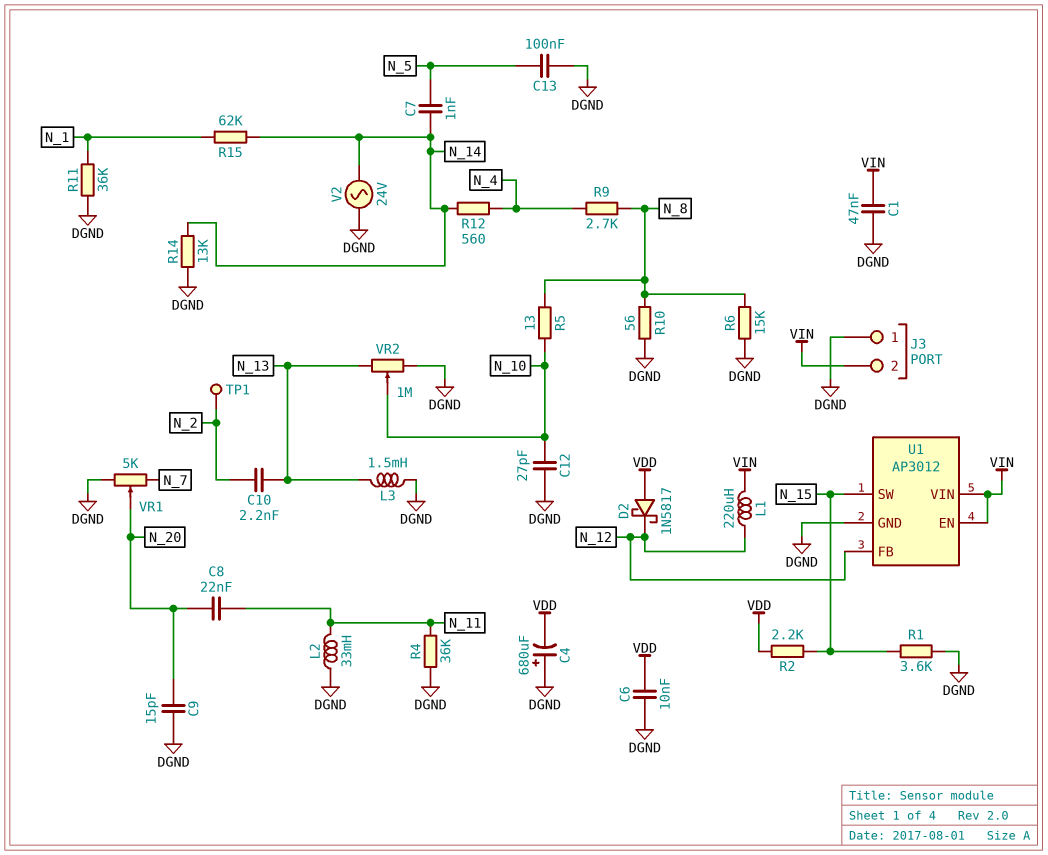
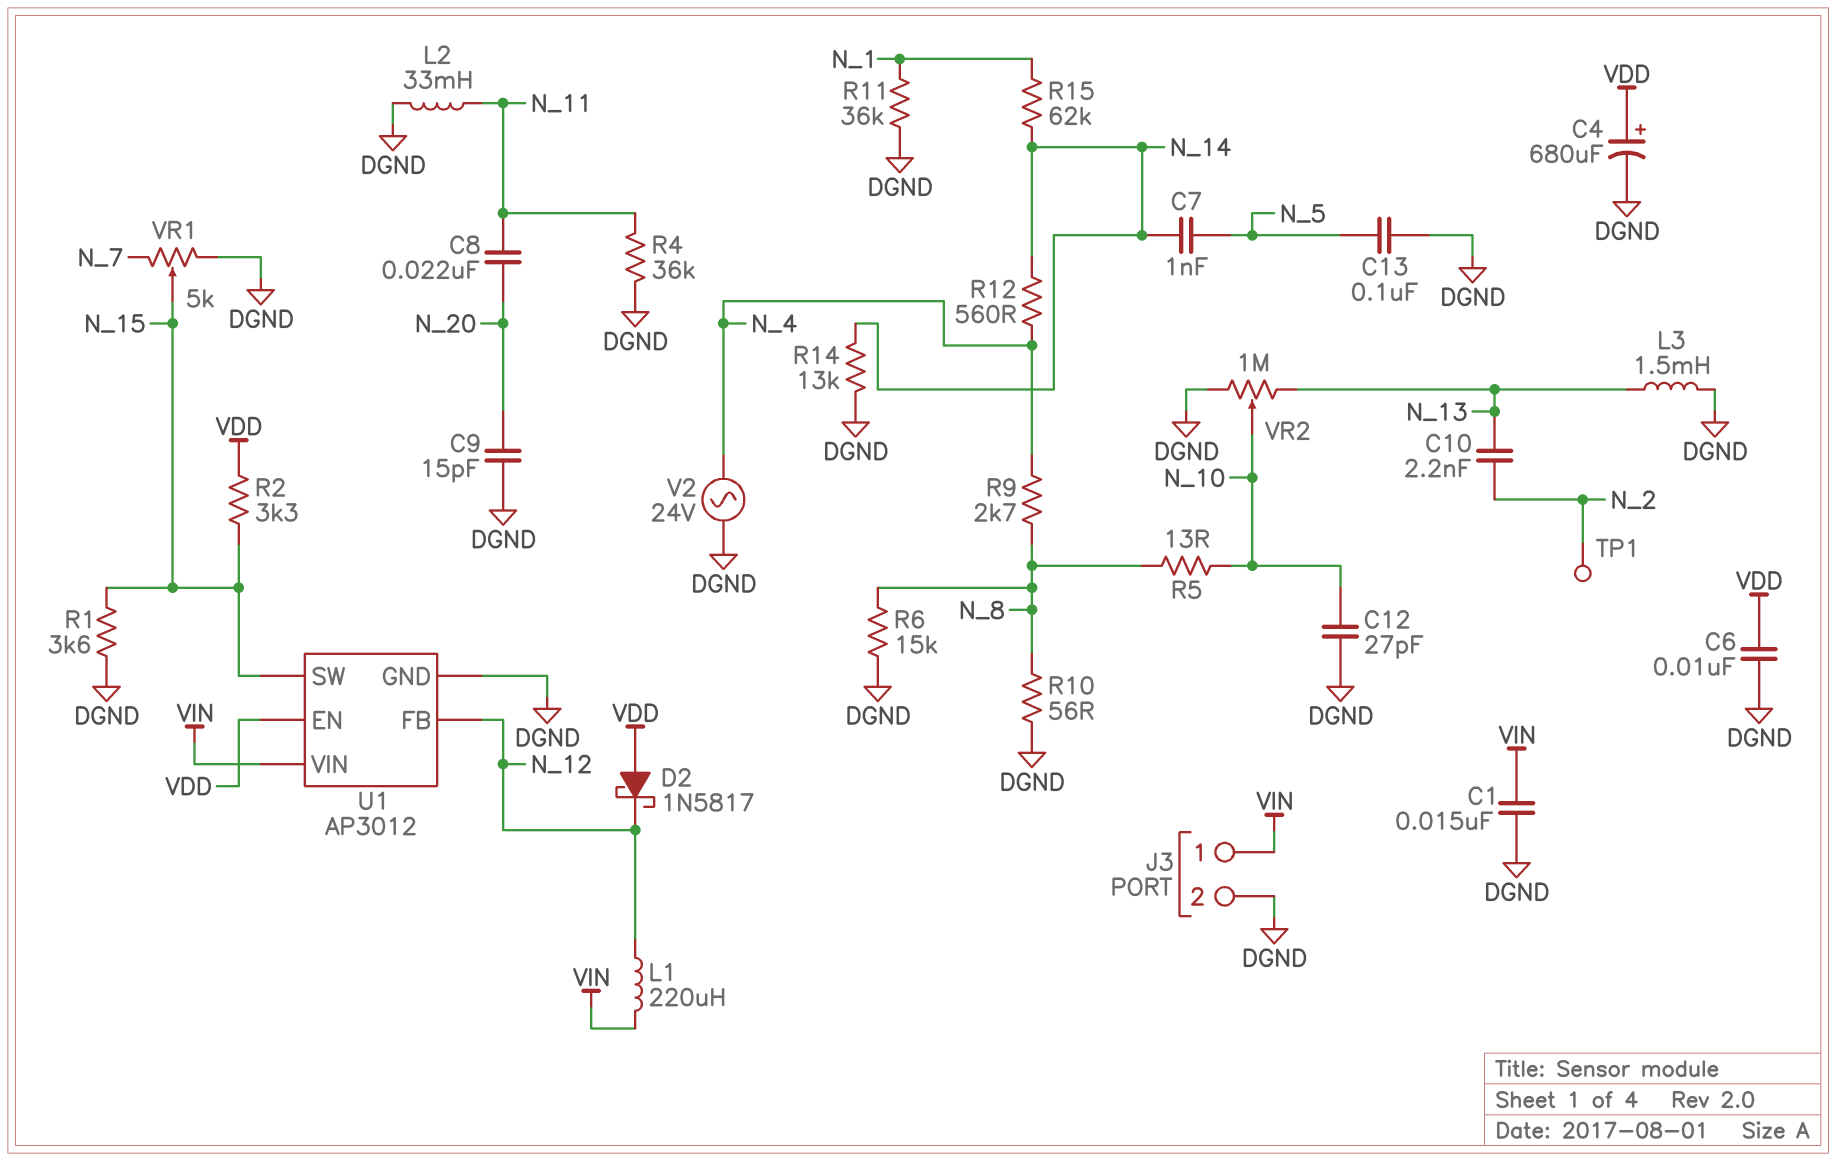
C1: 47nF (DGND, VIN) -> 15nF (DGND, VIN)
C4: 680uF (plus DGND, minus VDD) -> 680uF (plus VDD, minus DGND)
J3 pin 1: DGND -> VIN
J3 pin 2: VIN -> DGND
R2: 2.2k (N_15, VDD) -> 3.3k (N_15, VDD)
U1 pin EN: VIN -> VDD
V2: AC 24V (DGND, N_14) -> AC 24V (DGND, N_4)
VR1: 5k (DGND, N_7, wiper N_20) -> 5k (DGND, N_7, wiper N_15)

